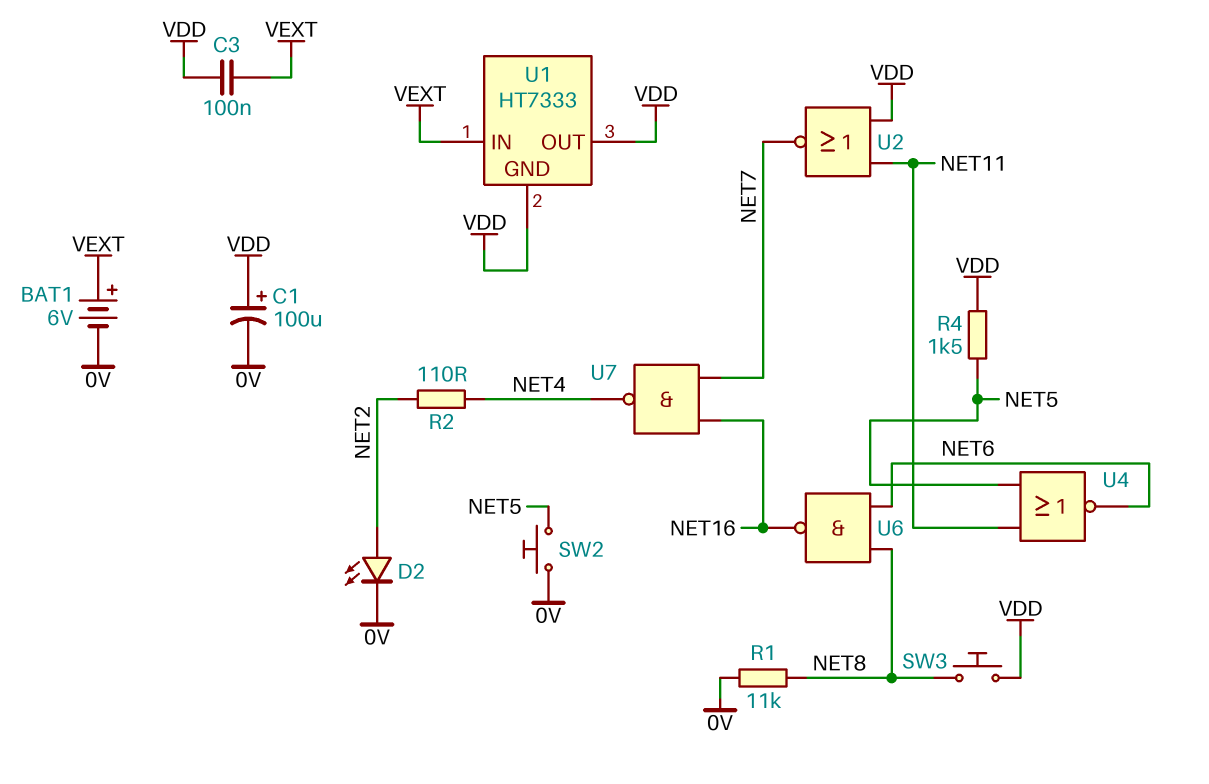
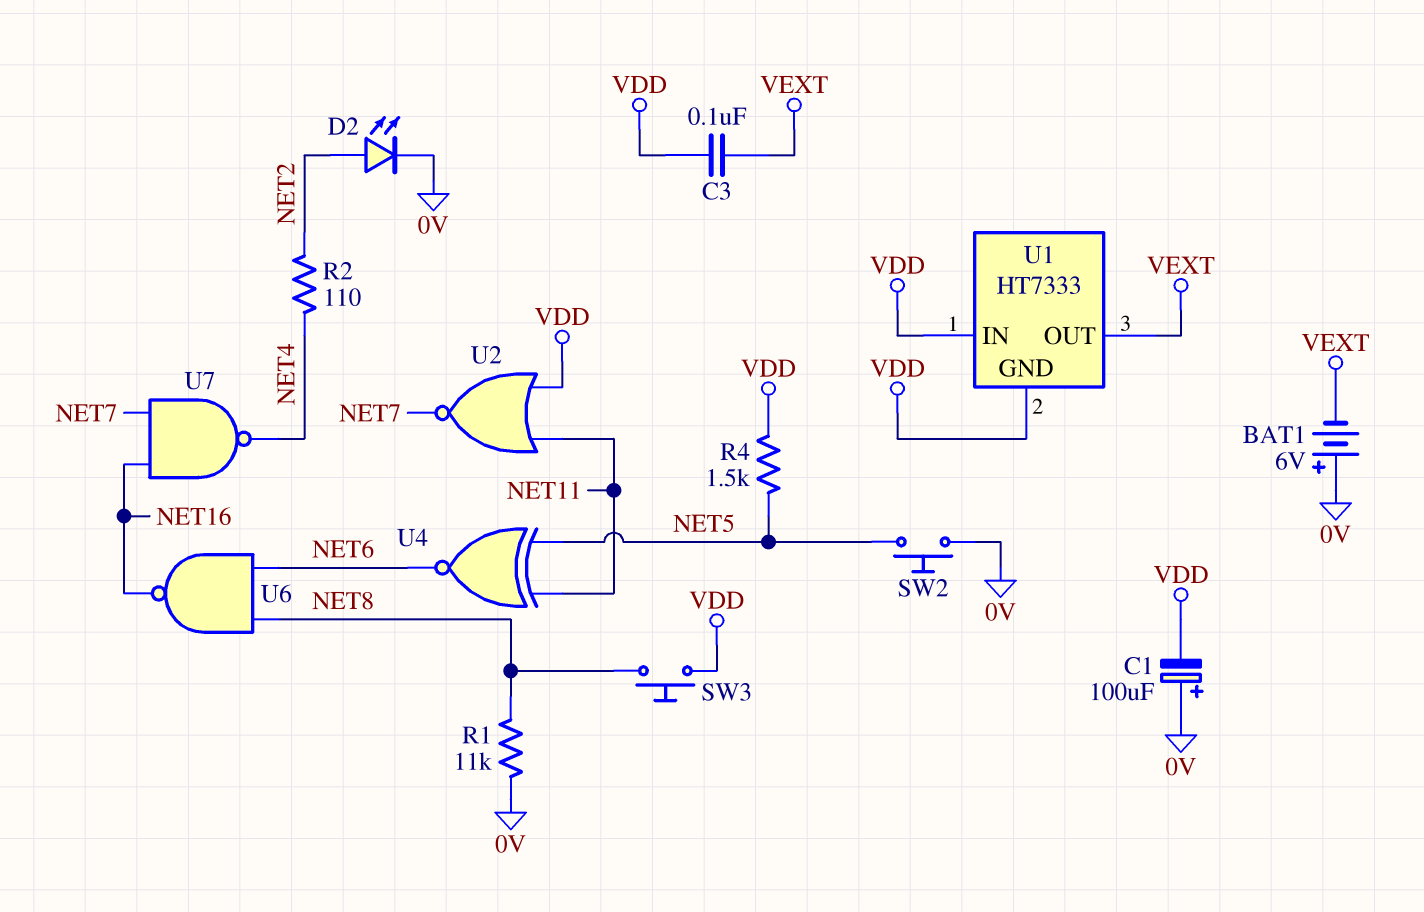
BAT1: 6V (plus VEXT, minus 0V) -> 6V (plus 0V, minus VEXT)
C1: 100uF (plus VDD, minus 0V) -> 100uF (plus 0V, minus VDD)
U1 pin IN: VEXT -> VDD
U1 pin OUT: VDD -> VEXT
U4: NOR (in NET5, in NET11, out NET6) -> XNOR (in NET5, in NET11, out NET6)

